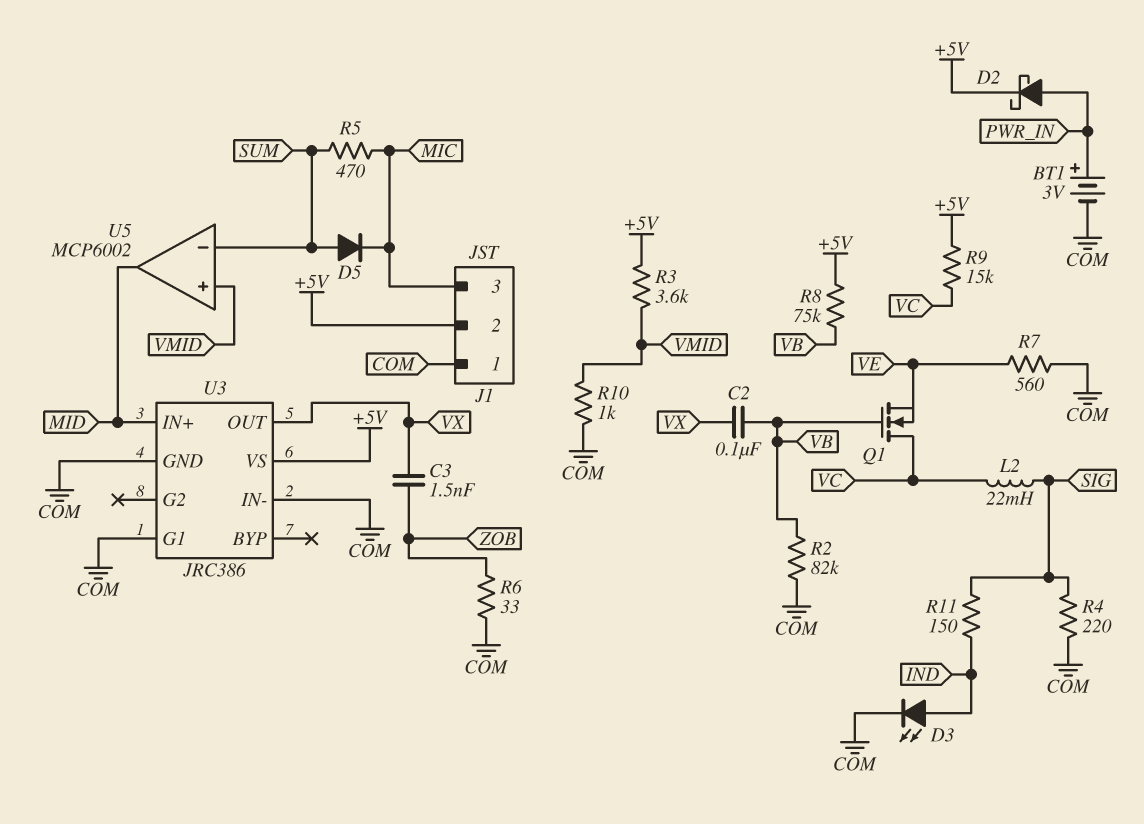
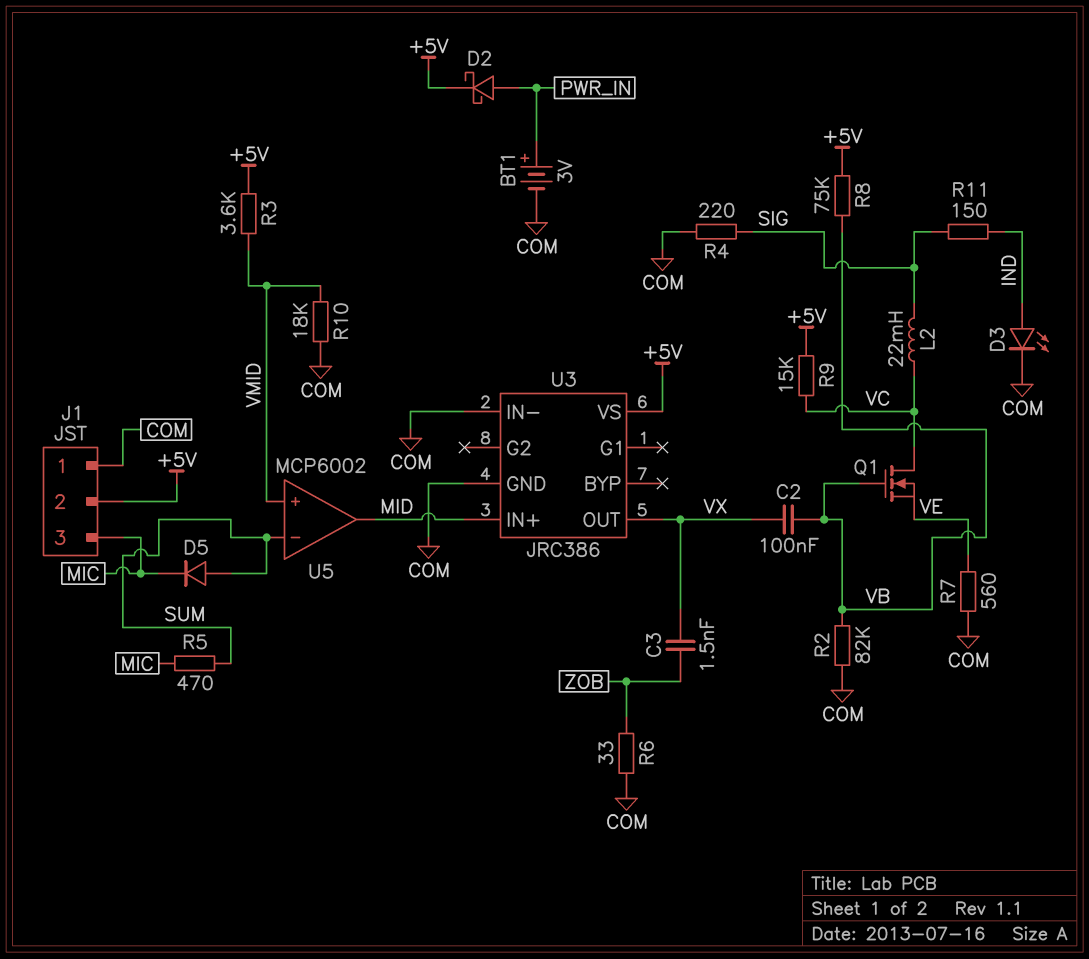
R10: 1k (COM, VMID) -> 18k (COM, VMID)
U3 pin G1: COM -> none

